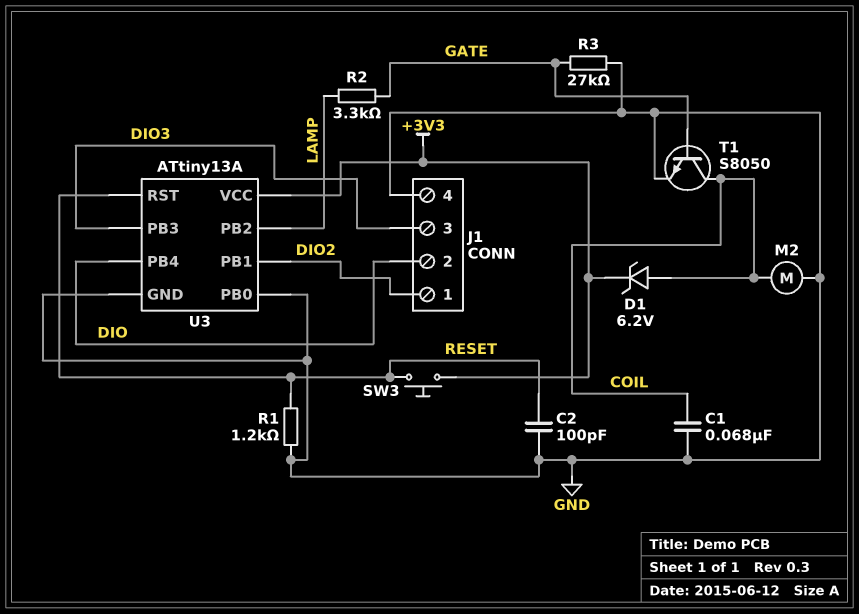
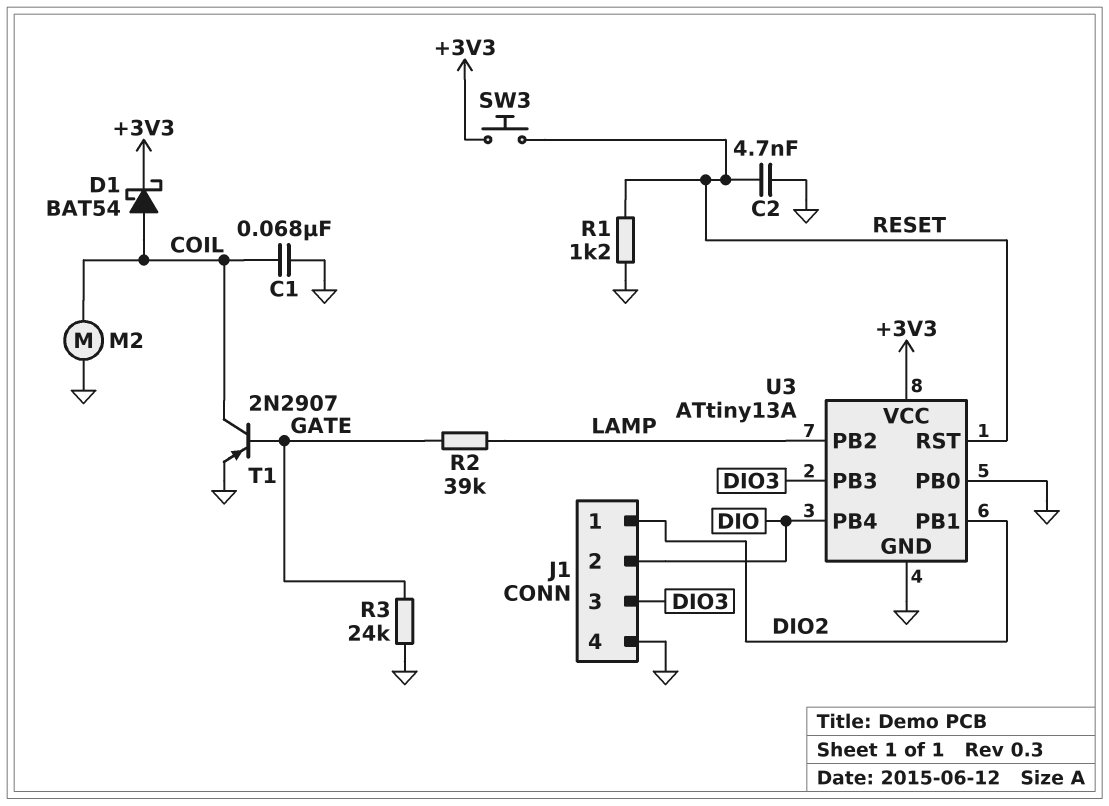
C2: 100pF (GND, RESET) -> 4.7nF (GND, RESET)
D1: zener 6.2V (A COIL, K +3V3) -> schottky BAT54 (A COIL, K +3V3)
R2: 3.3k (GATE, LAMP) -> 39k (GATE, LAMP)
R3: 27k (GATE, GND) -> 24k (GATE, GND)
T1: NPN S8050 (B GATE, C COIL, E GND) -> PNP 2N2907 (B GATE, C COIL, E GND)

